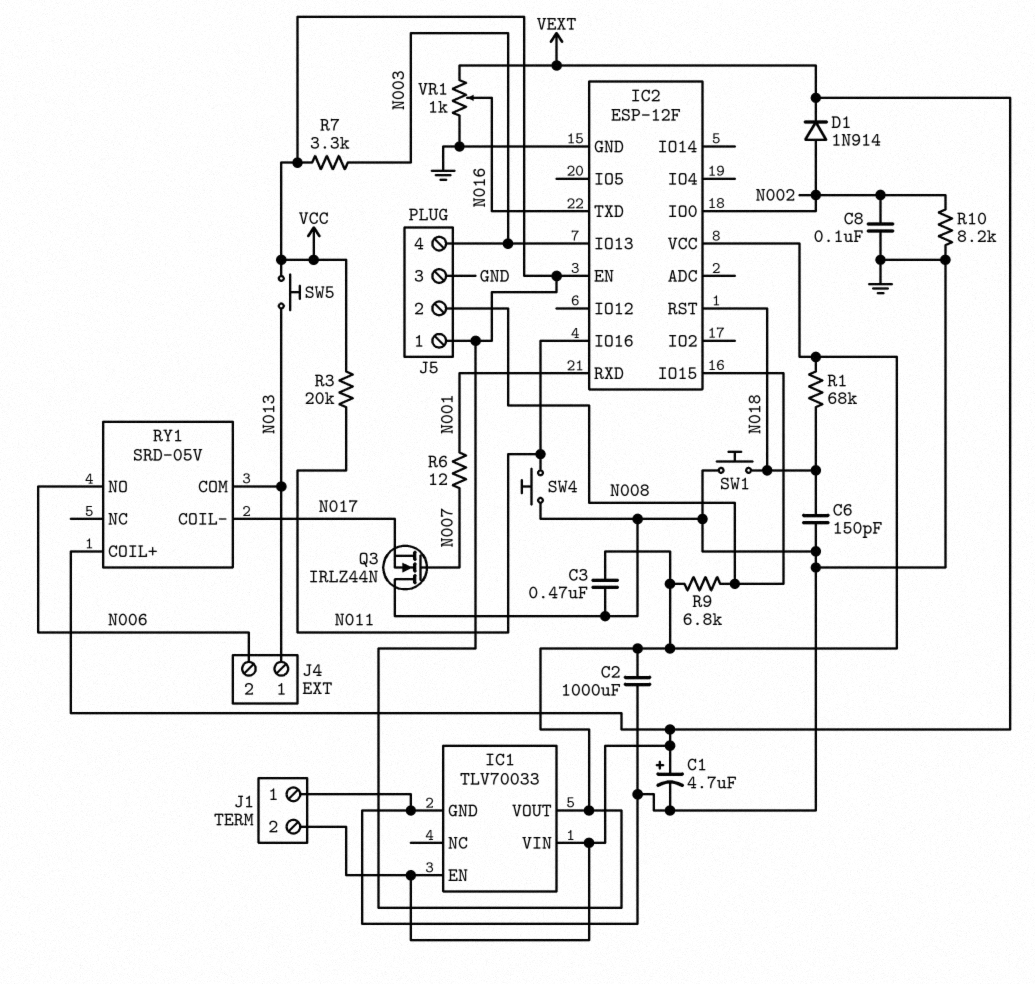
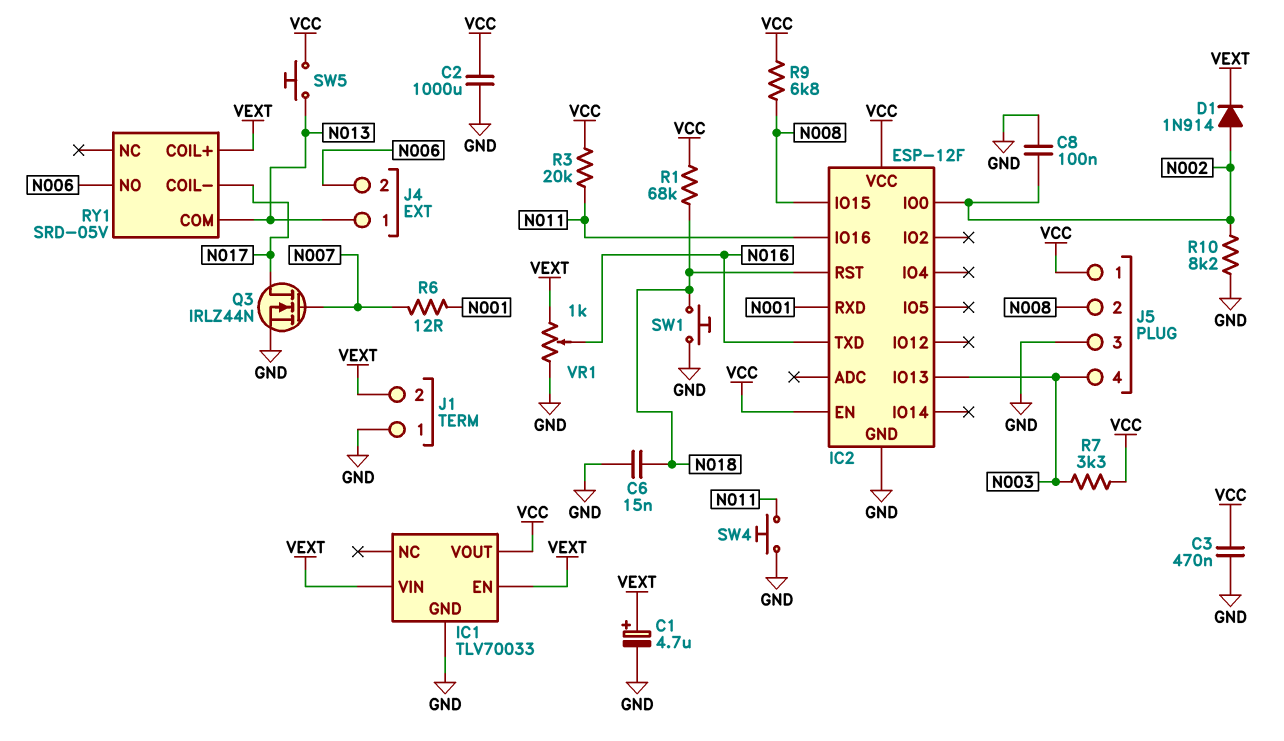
C6: 150pF (GND, N018) -> 15nF (GND, N018)
Q3: NMOS IRLZ44N (G N007, D GND, S N017) -> NMOS IRLZ44N (G N007, D N017, S GND)

